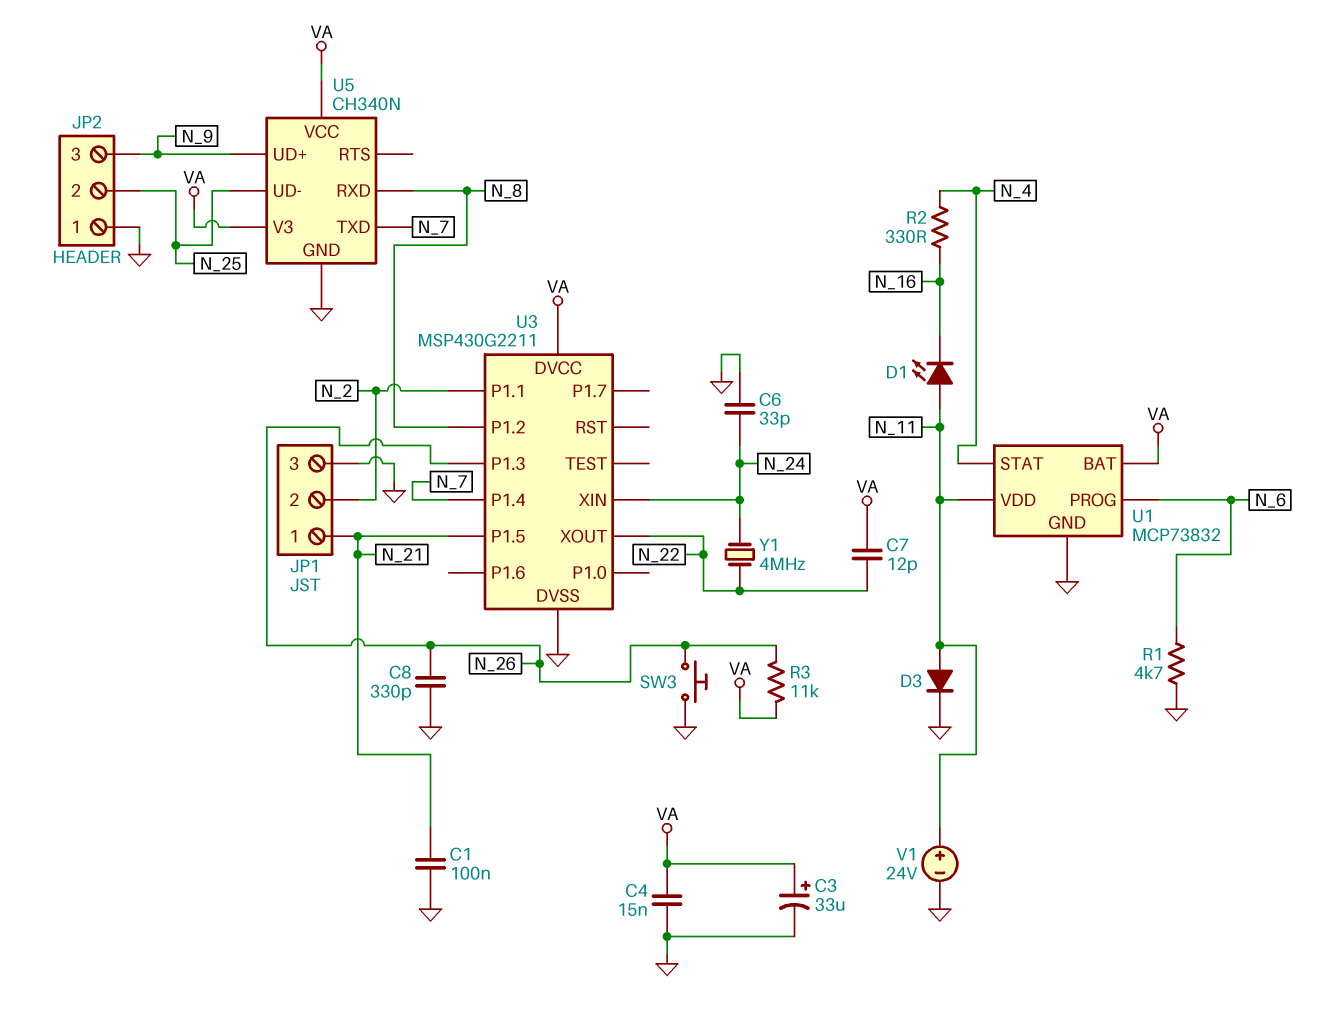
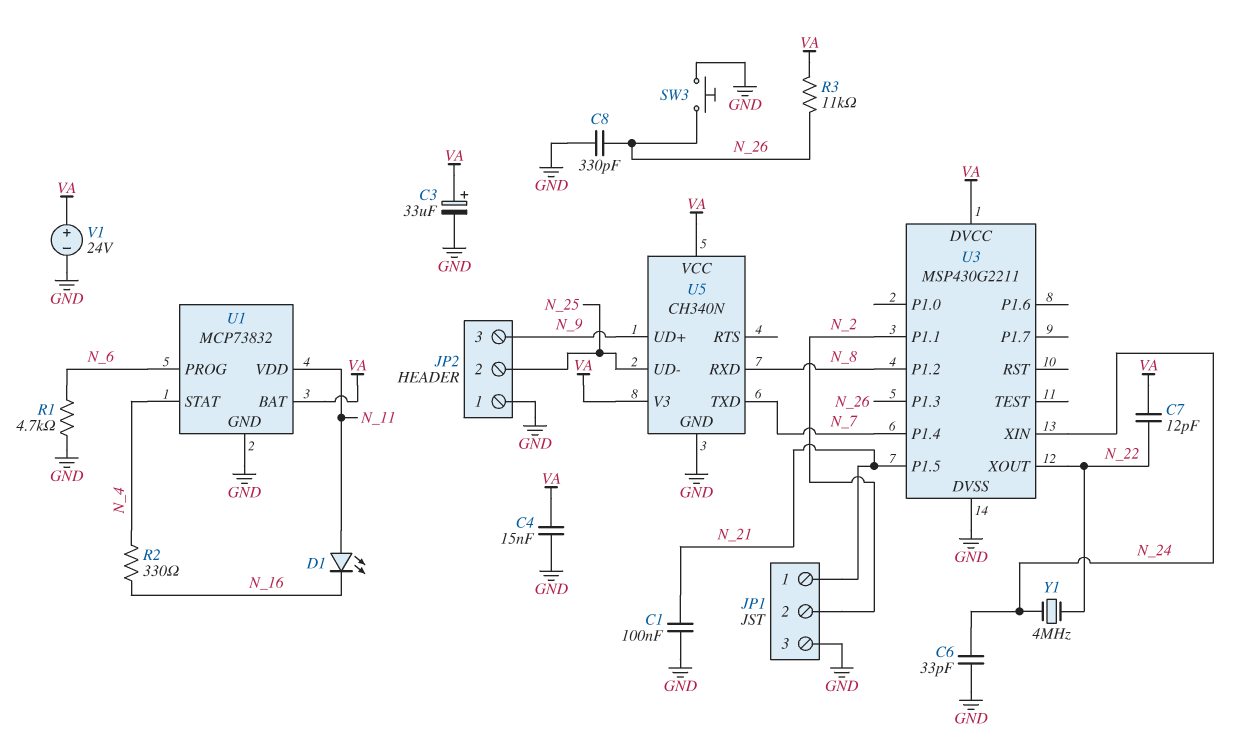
D3: diode (A N_11, K GND) -> none
V1: 24V (plus N_11, minus GND) -> 24V (plus VA, minus GND)

